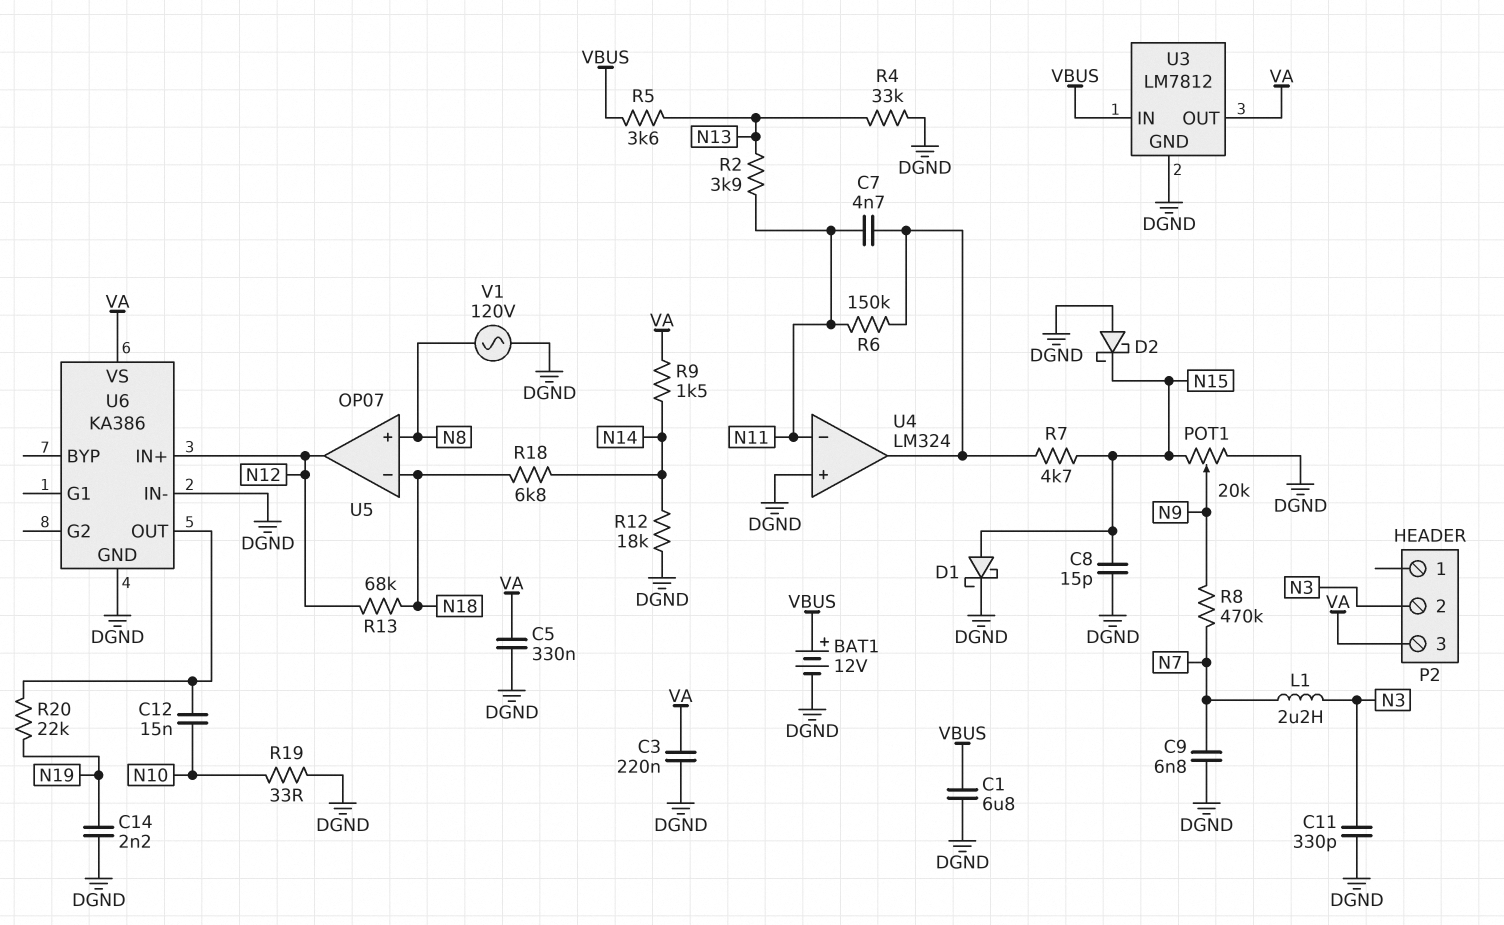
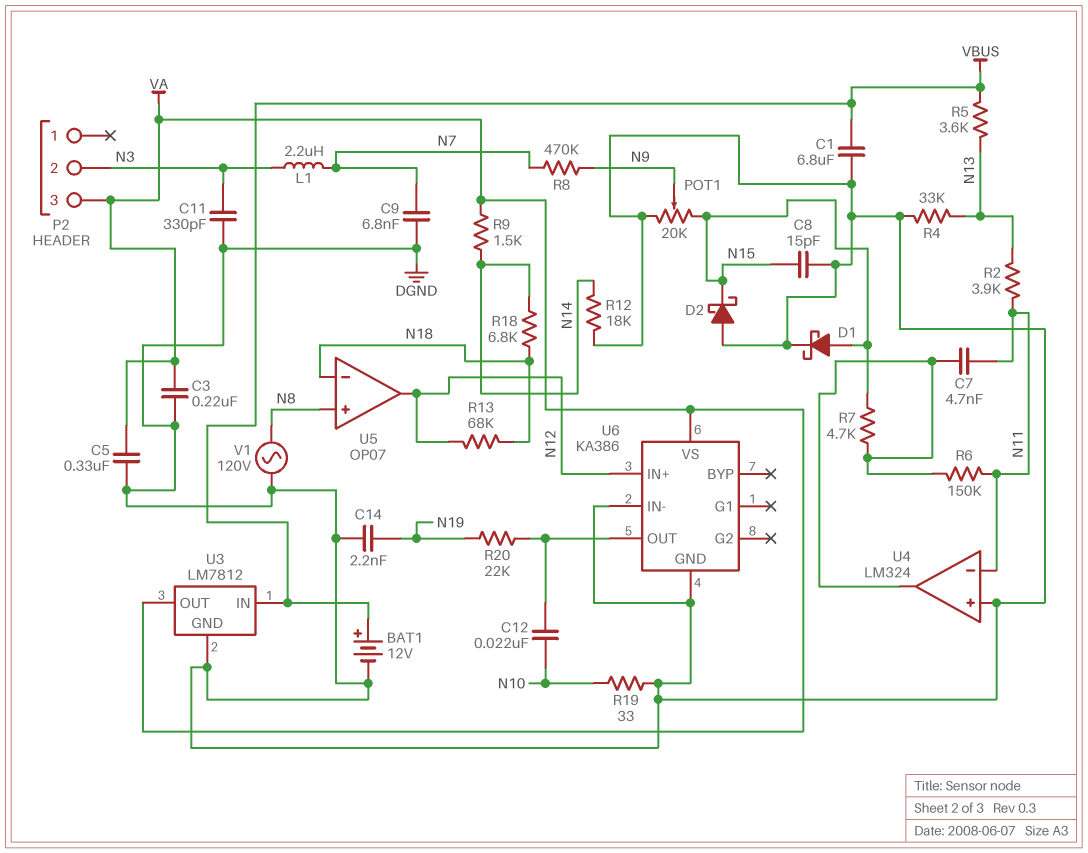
C12: 15nF (N10, U6/OUT) -> 22nF (N10, U6/OUT)

